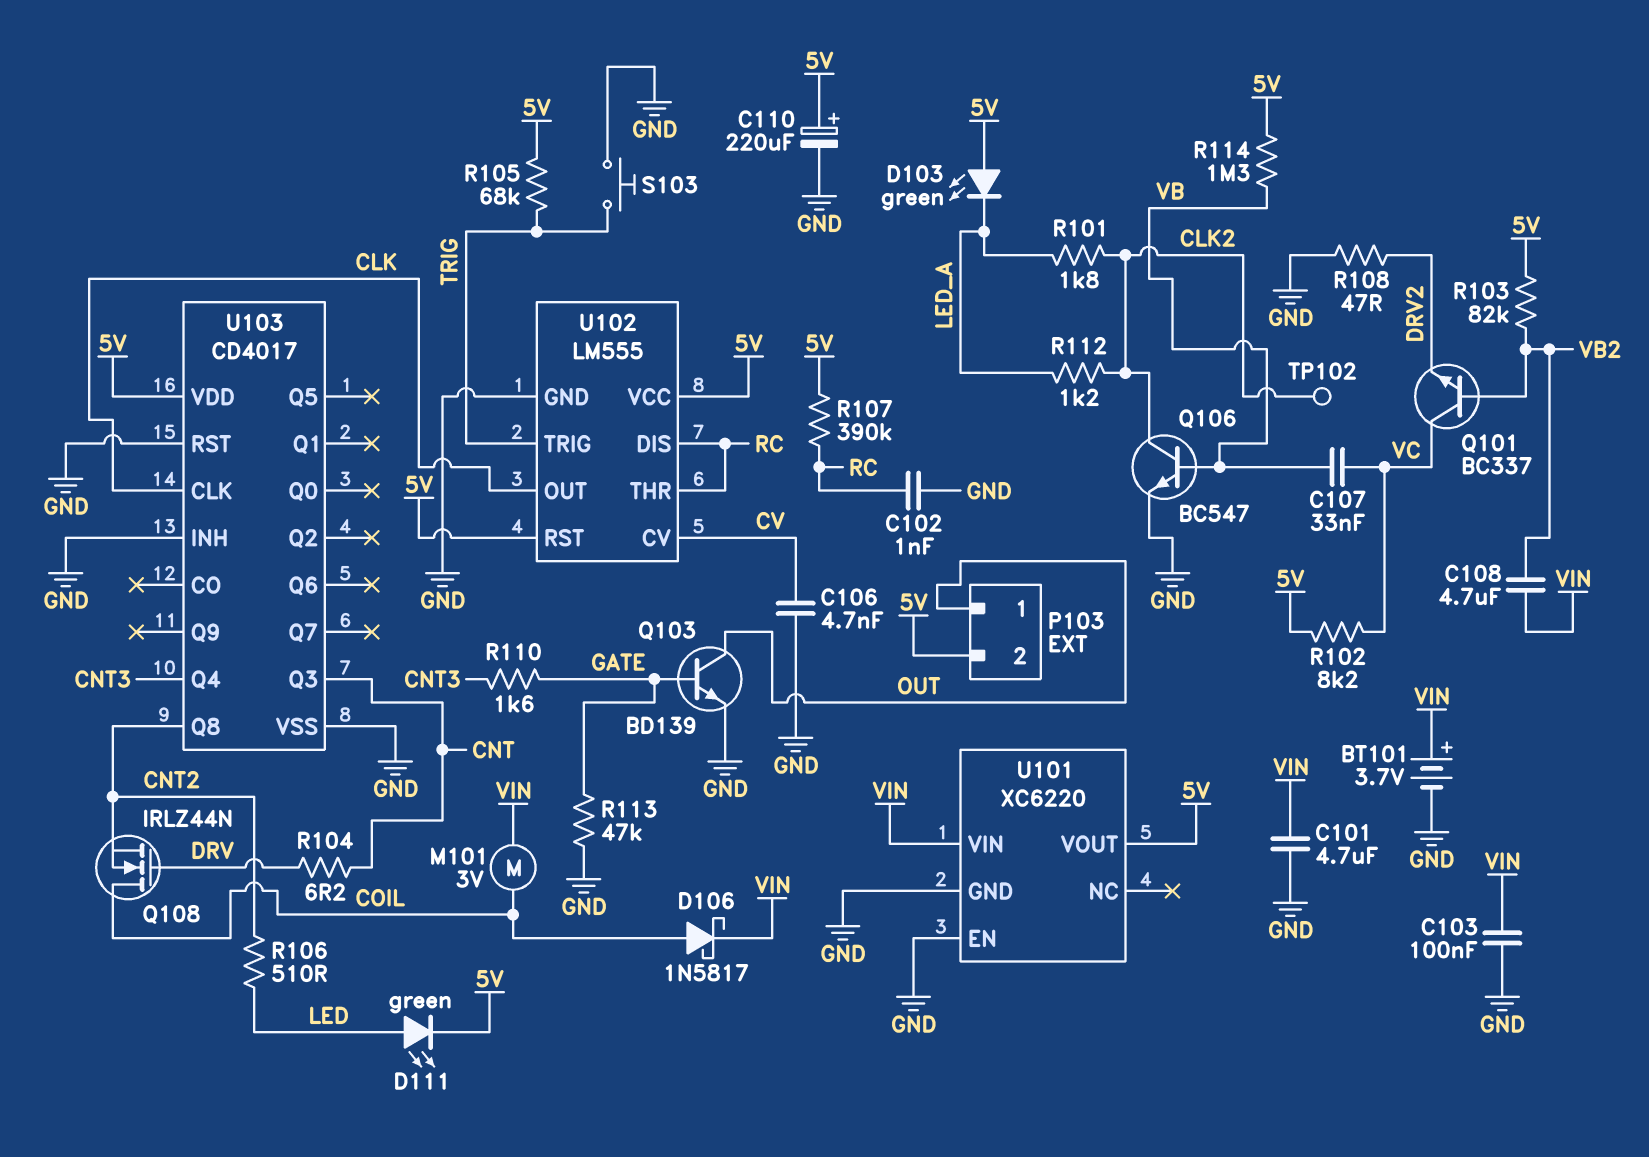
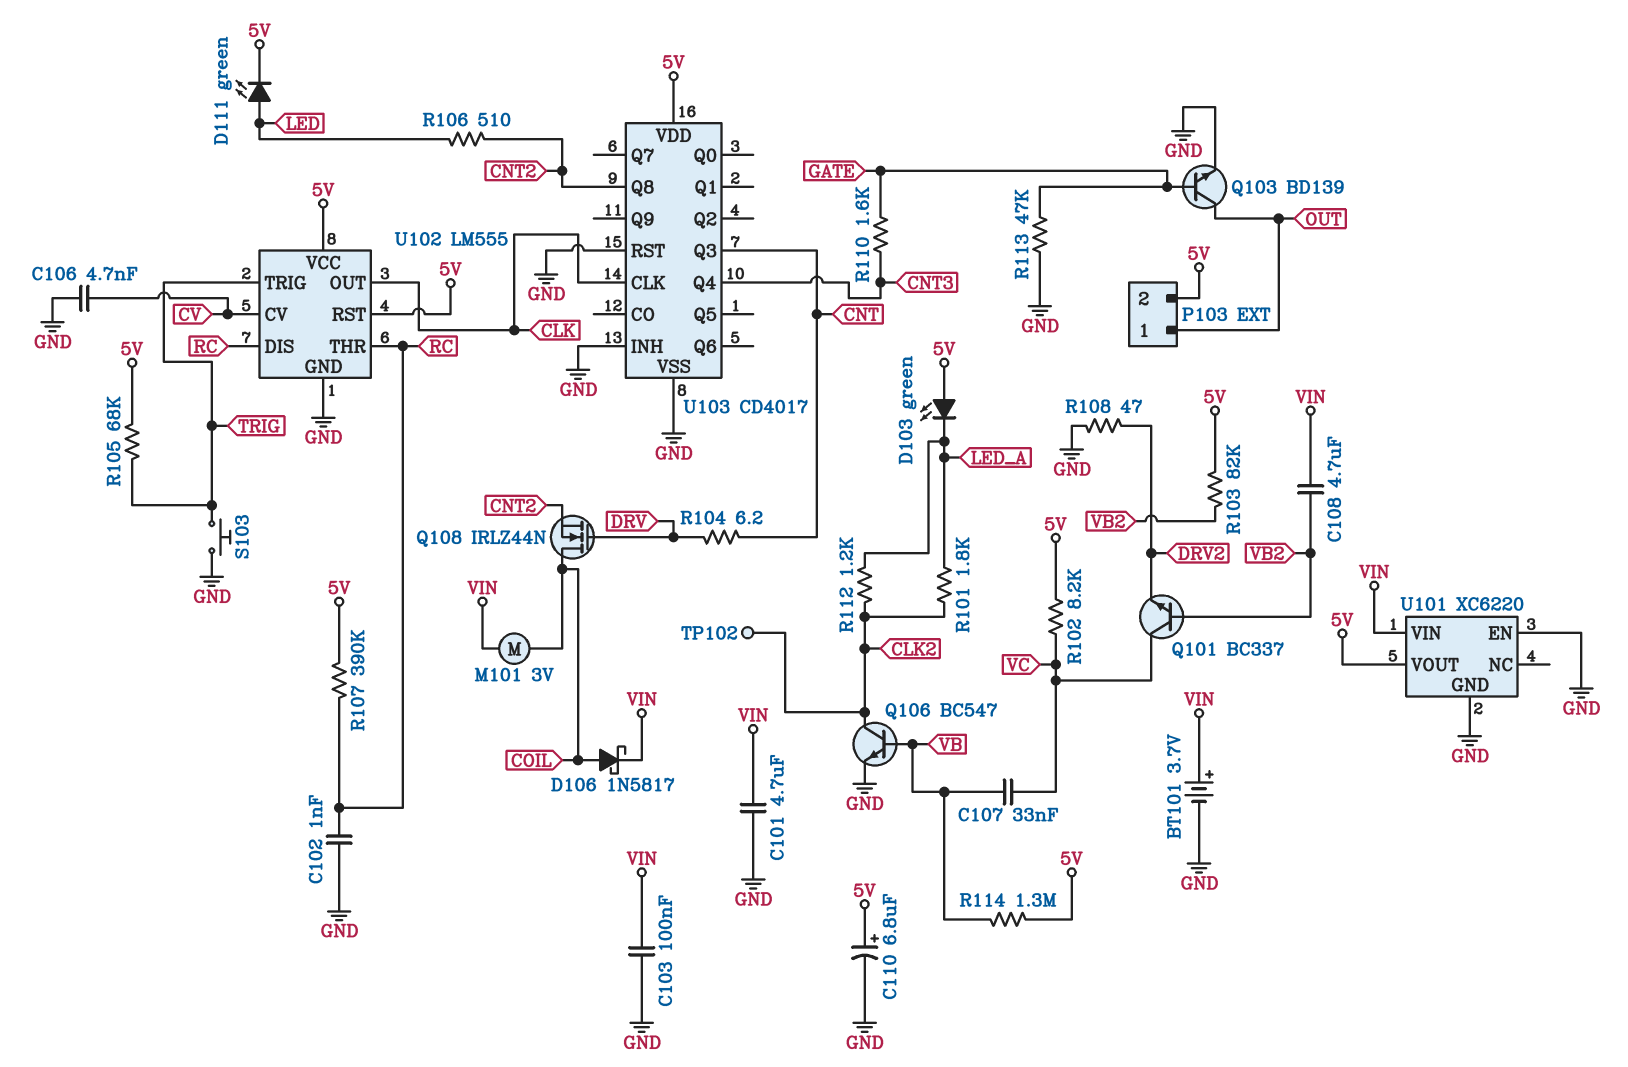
C110: 220uF (plus 5V, minus GND) -> 6.8uF (plus 5V, minus GND)

